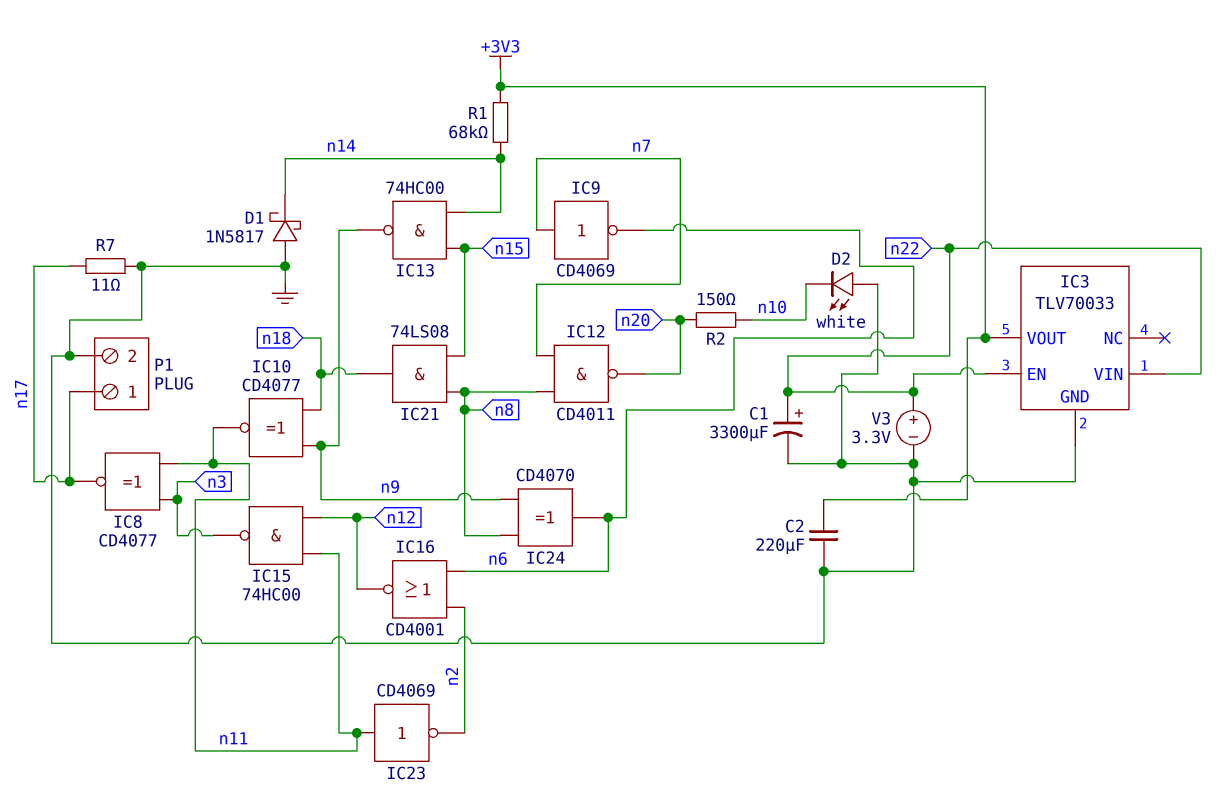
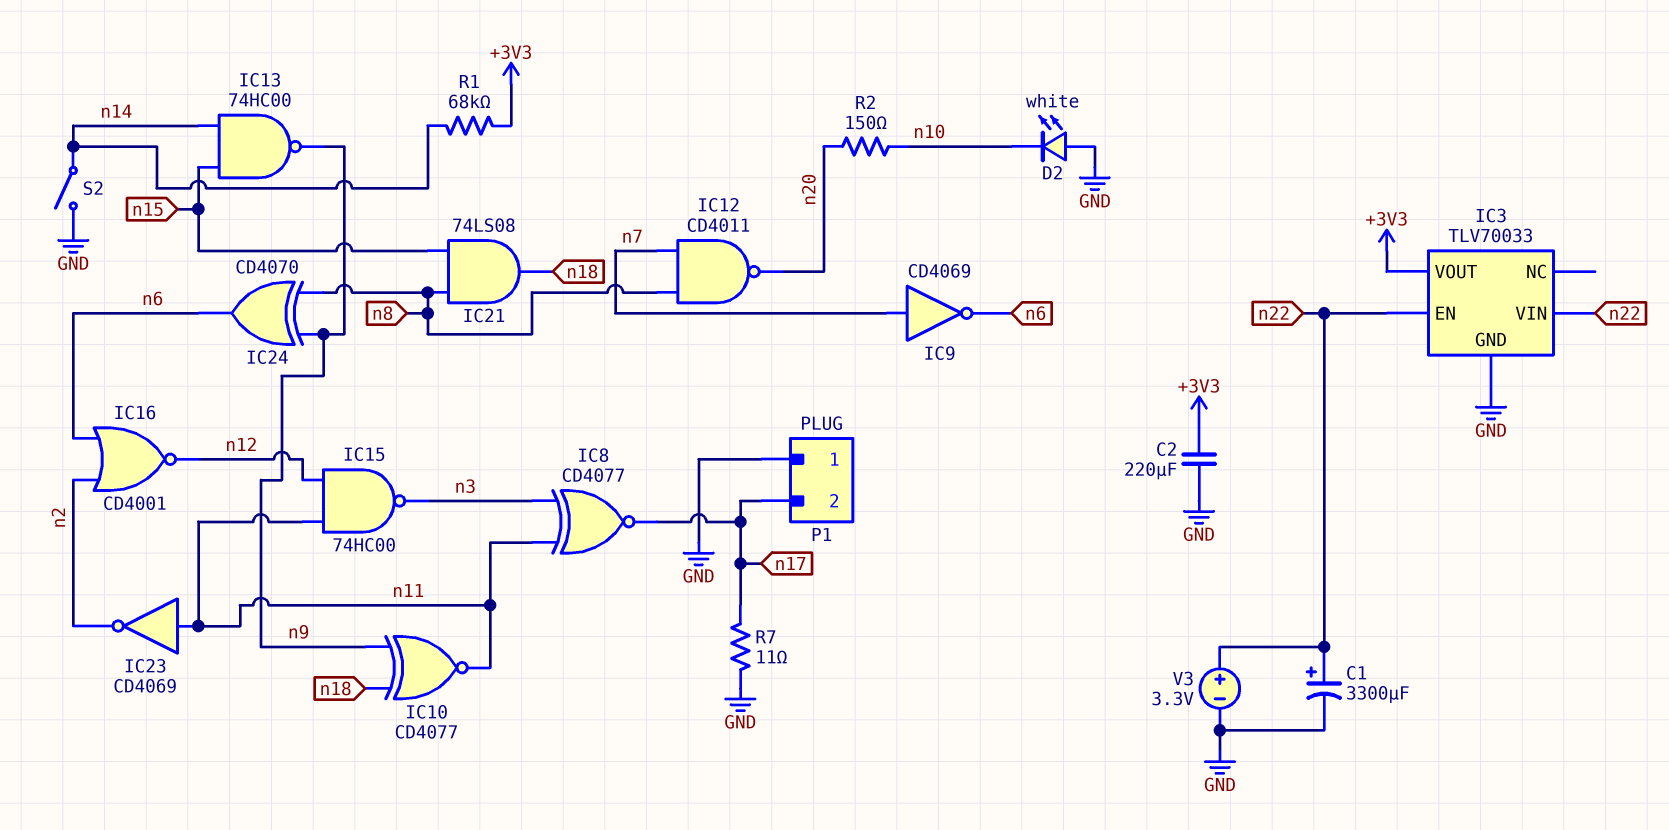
D1: schottky 1N5817 (A GND, K n14) -> none
P1 pin 1: n17 -> GND
P1 pin 2: GND -> n17
S2: none -> switch (GND, n14)

